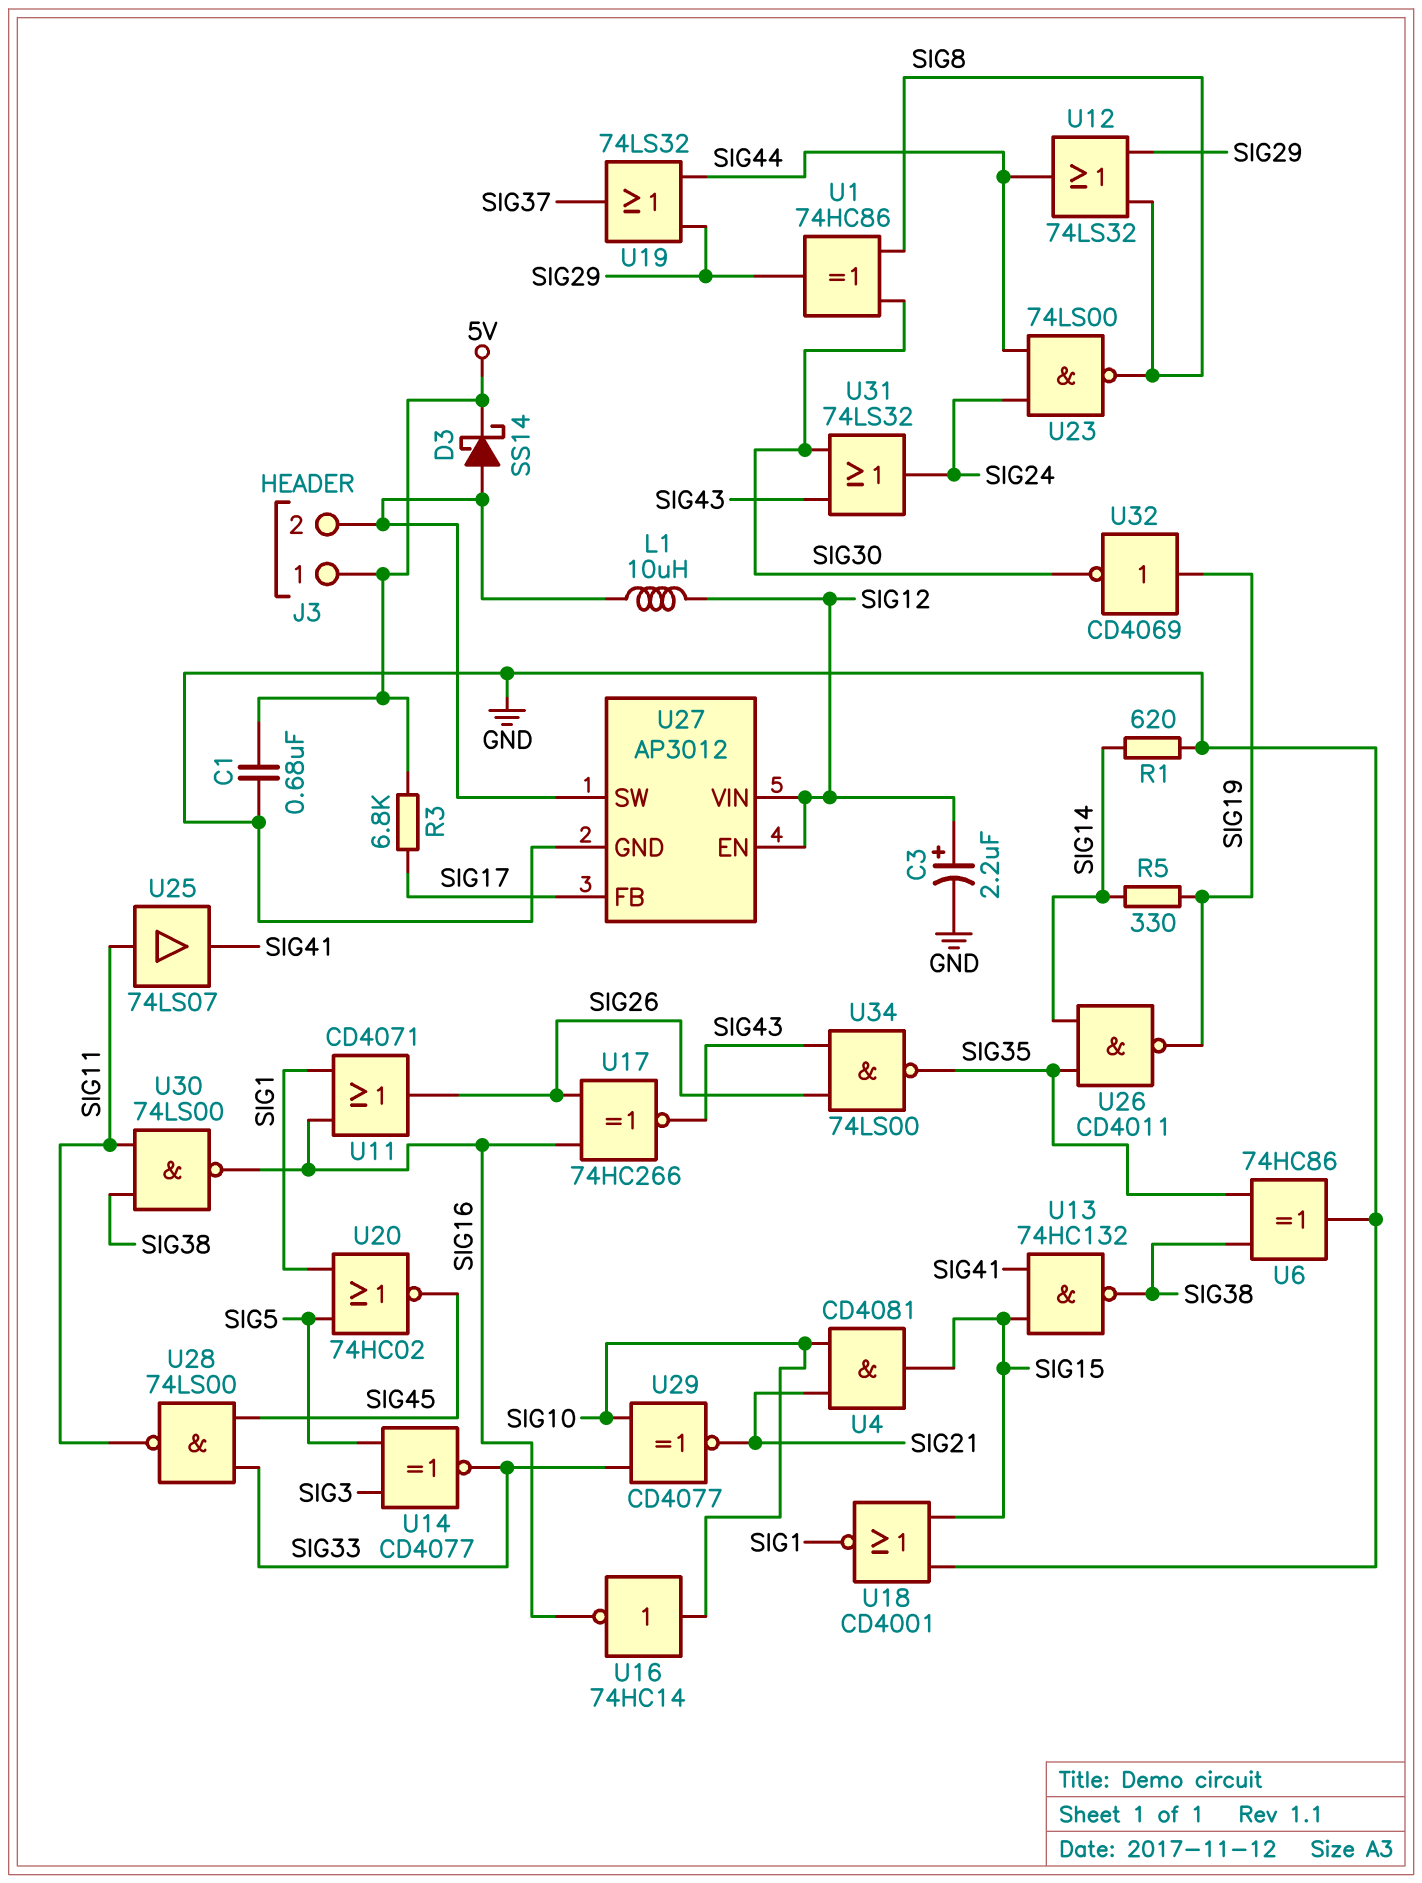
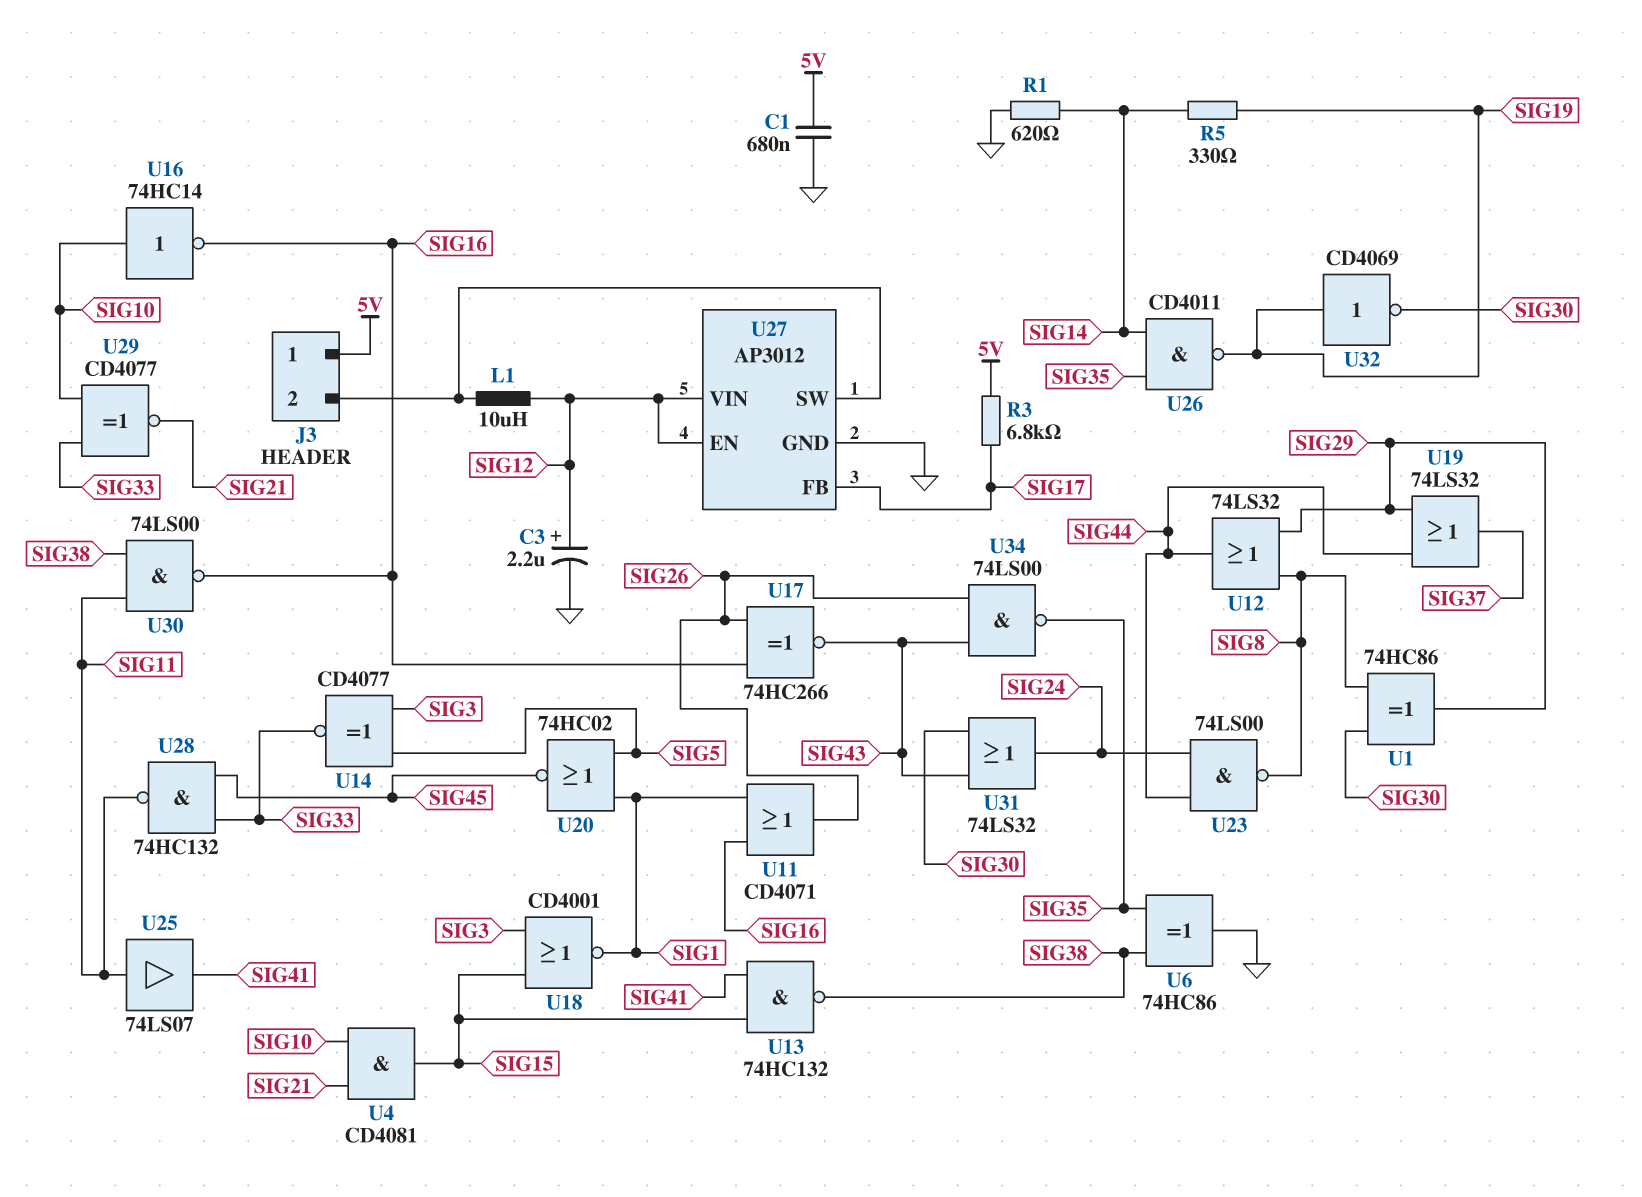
D3: schottky SS14 (A J3/2, K 5V) -> none
U18: NOR CD4001 (in GND, in SIG15, out SIG1) -> NOR CD4001 (in SIG3, in SIG15, out SIG1)
U28: NAND 74LS00 (in SIG33, in SIG45, out SIG11) -> NAND 74HC132 (in SIG33, in SIG45, out SIG11)

